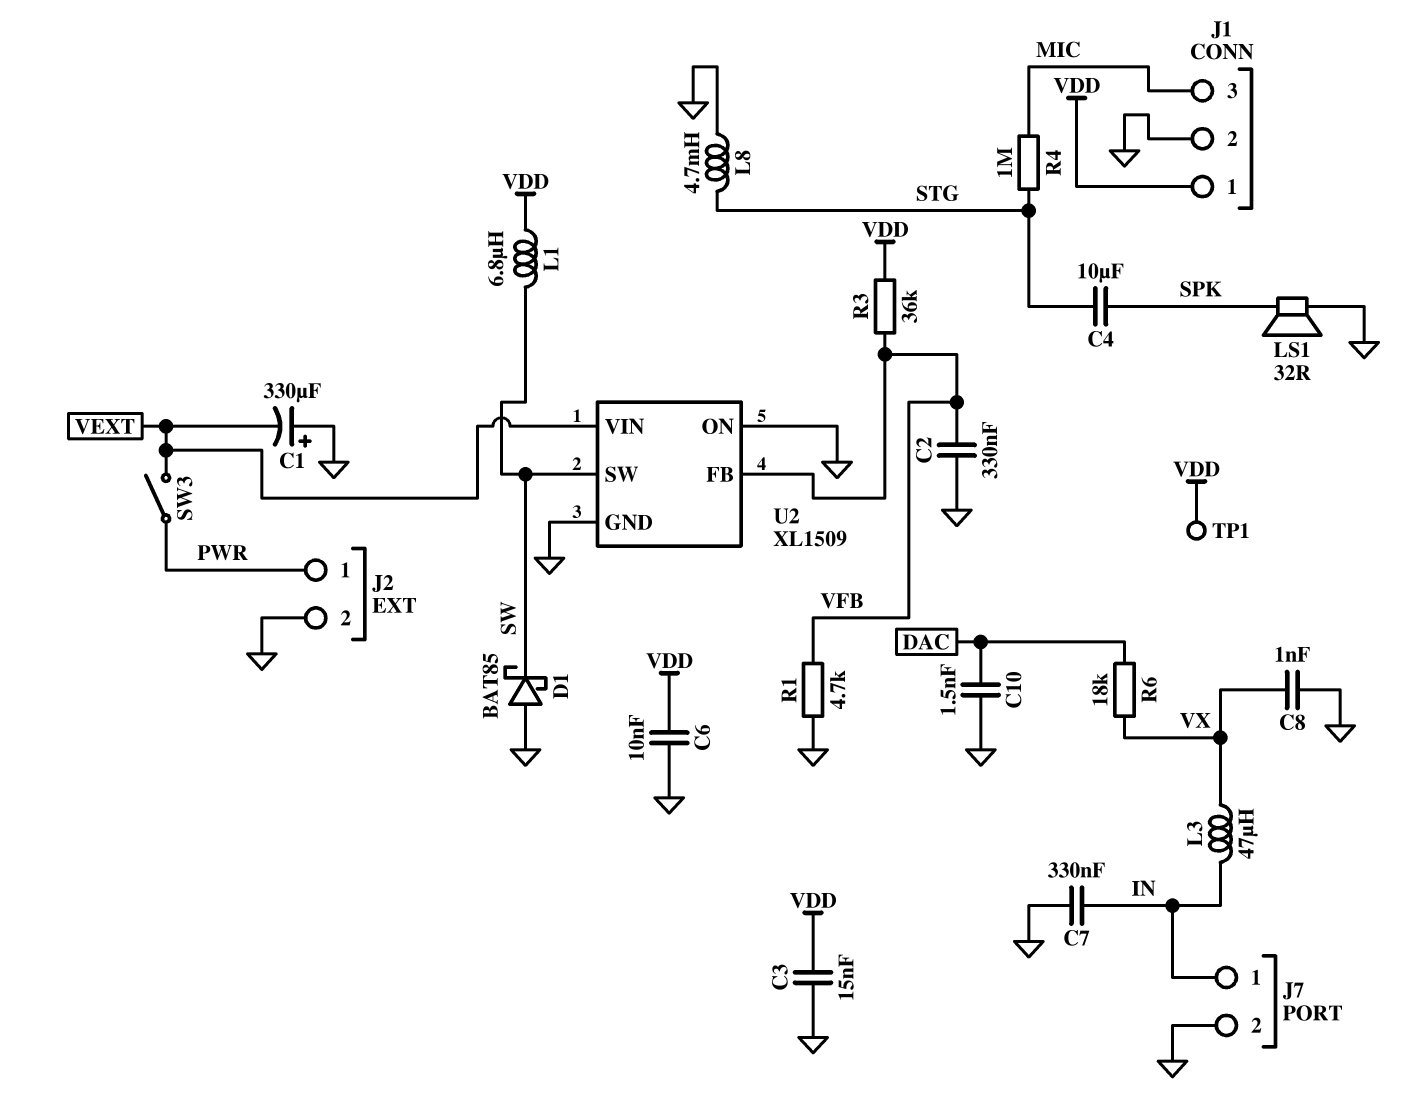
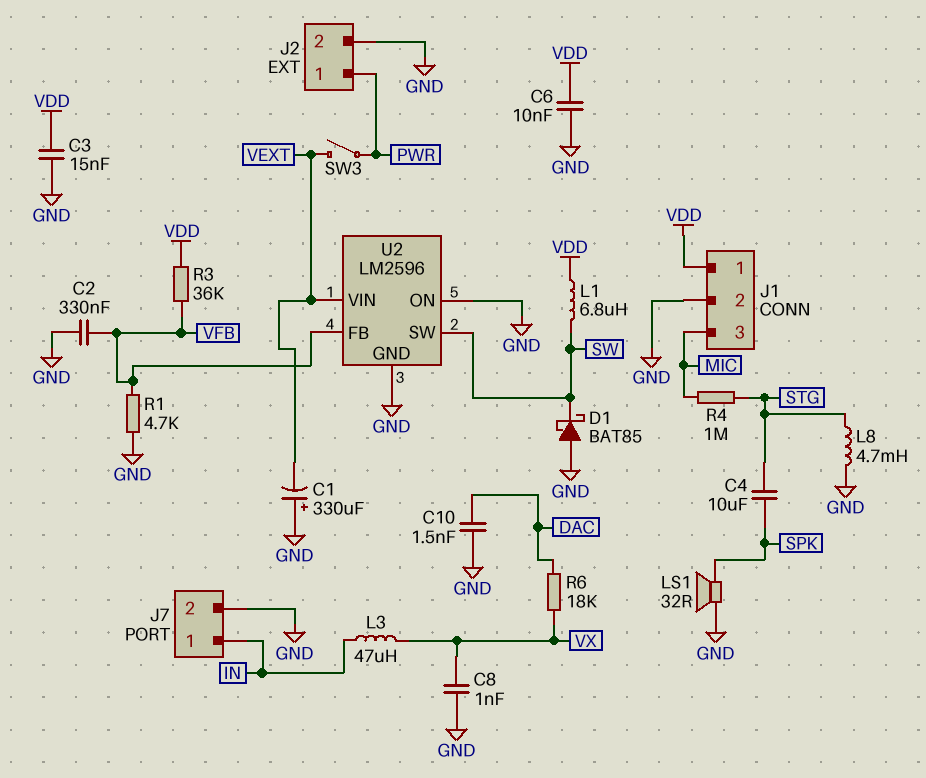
C7: 330nF (GND, IN) -> none
TP1: test point (VDD) -> none
U2: XL1509 -> LM2596

